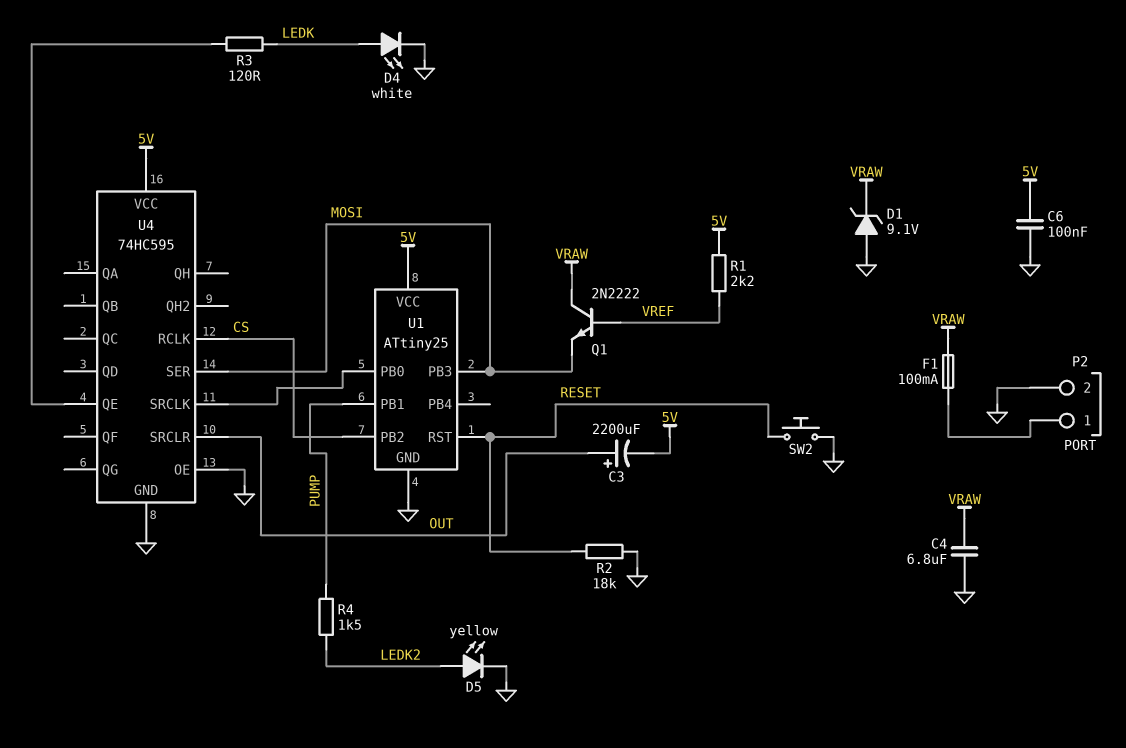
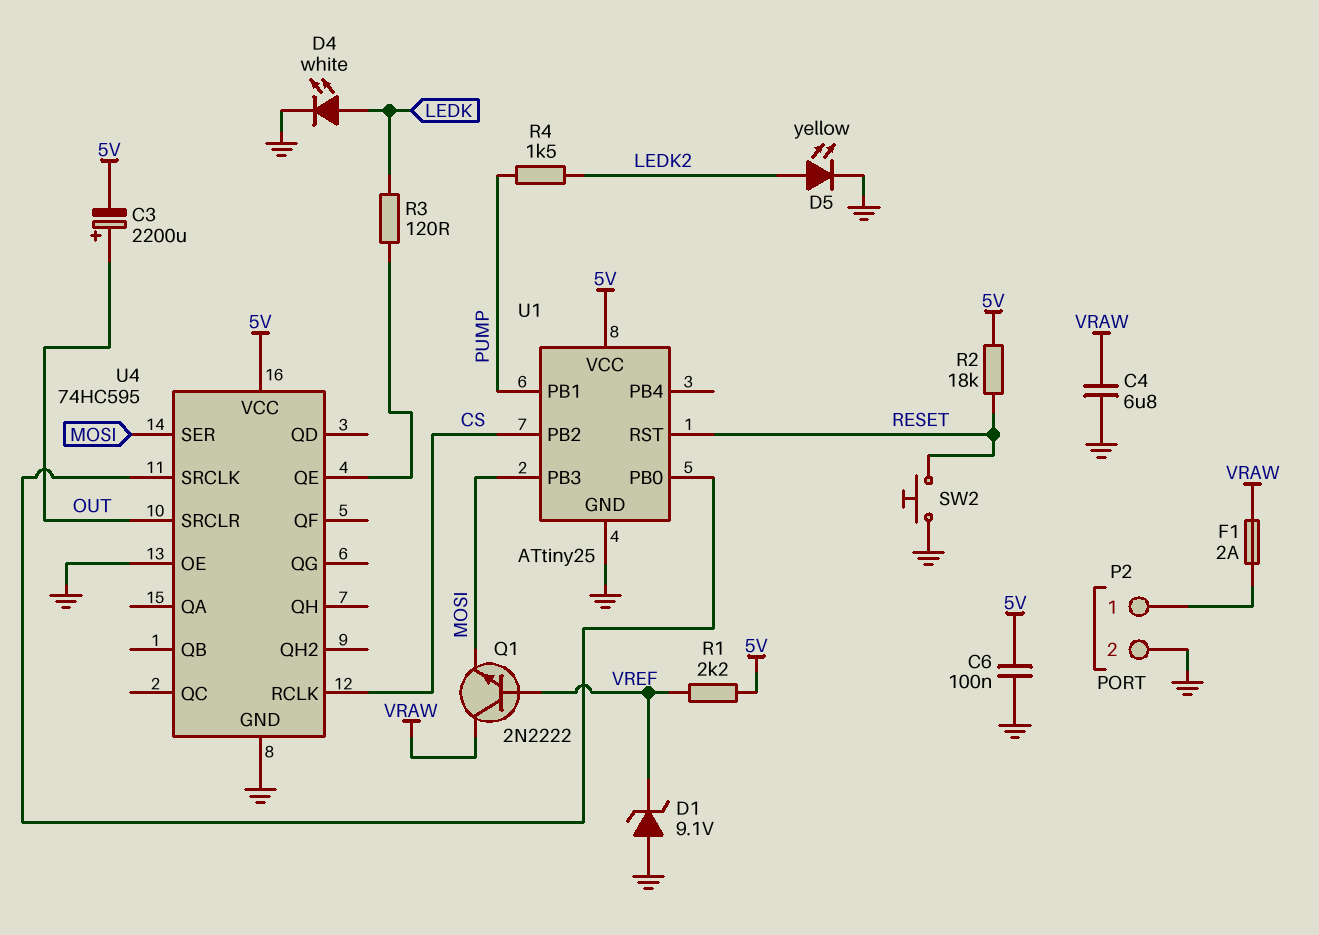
D1: zener 9.1V (A GND, K VRAW) -> zener 9.1V (A GND, K VREF)
F1: 100mA (P2/1, VRAW) -> 2A (P2/1, VRAW)
R2: 18k (GND, RESET) -> 18k (5V, RESET)

